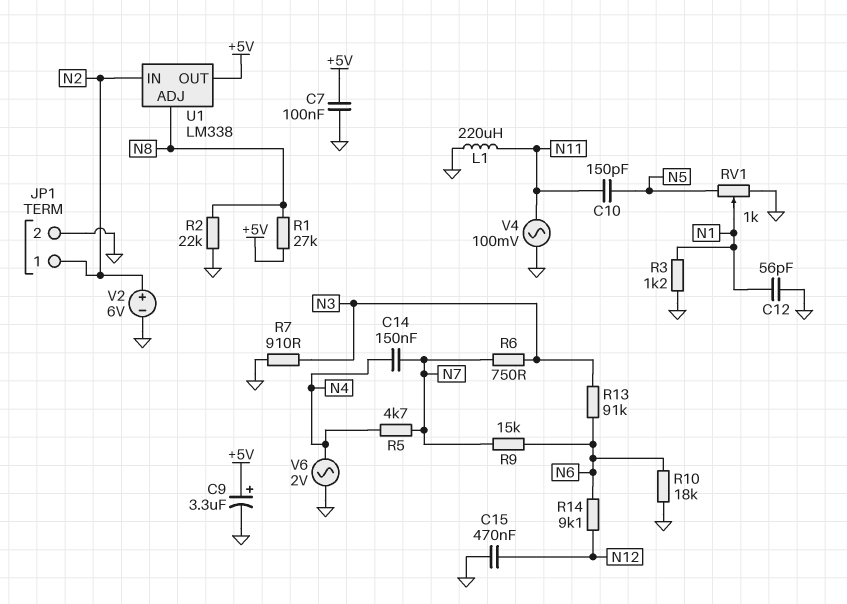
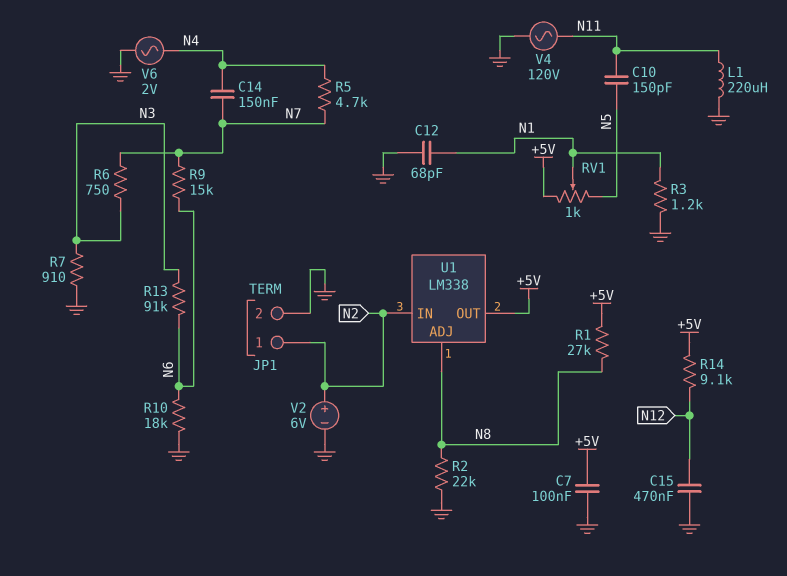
C9: 3.3uF (plus +5V, minus GND) -> none
C12: 56pF (GND, N1) -> 68pF (GND, N1)
R14: 9.1k (N6, N12) -> 9.1k (+5V, N12)
RV1: 1k (GND, N5, wiper N1) -> 1k (+5V, N5, wiper N1)
V4: AC 100mV (GND, N11) -> AC 120V (GND, N11)

